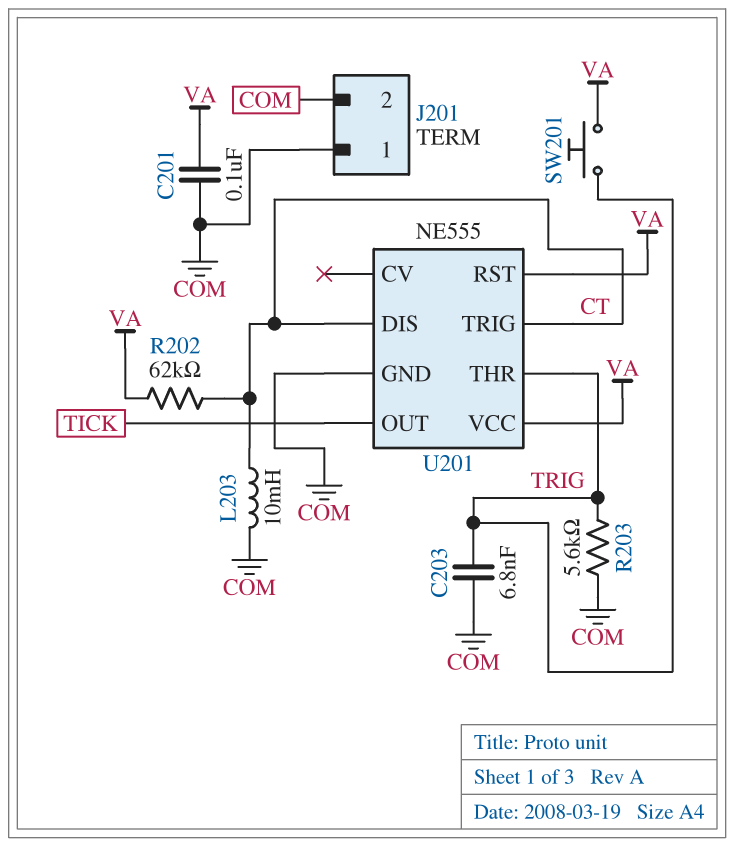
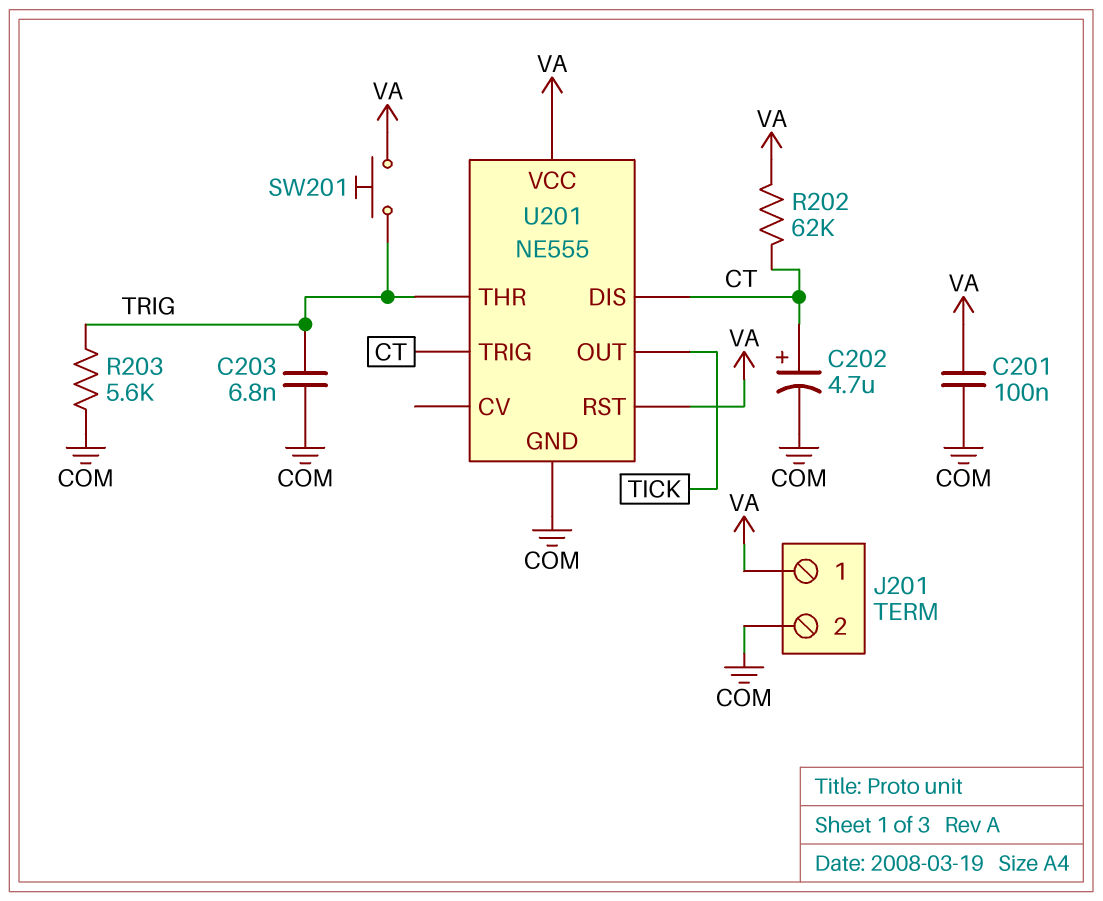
C202: none -> 4.7uF (plus CT, minus COM)
J201 pin 1: COM -> VA
L203: 10mH (COM, CT) -> none

